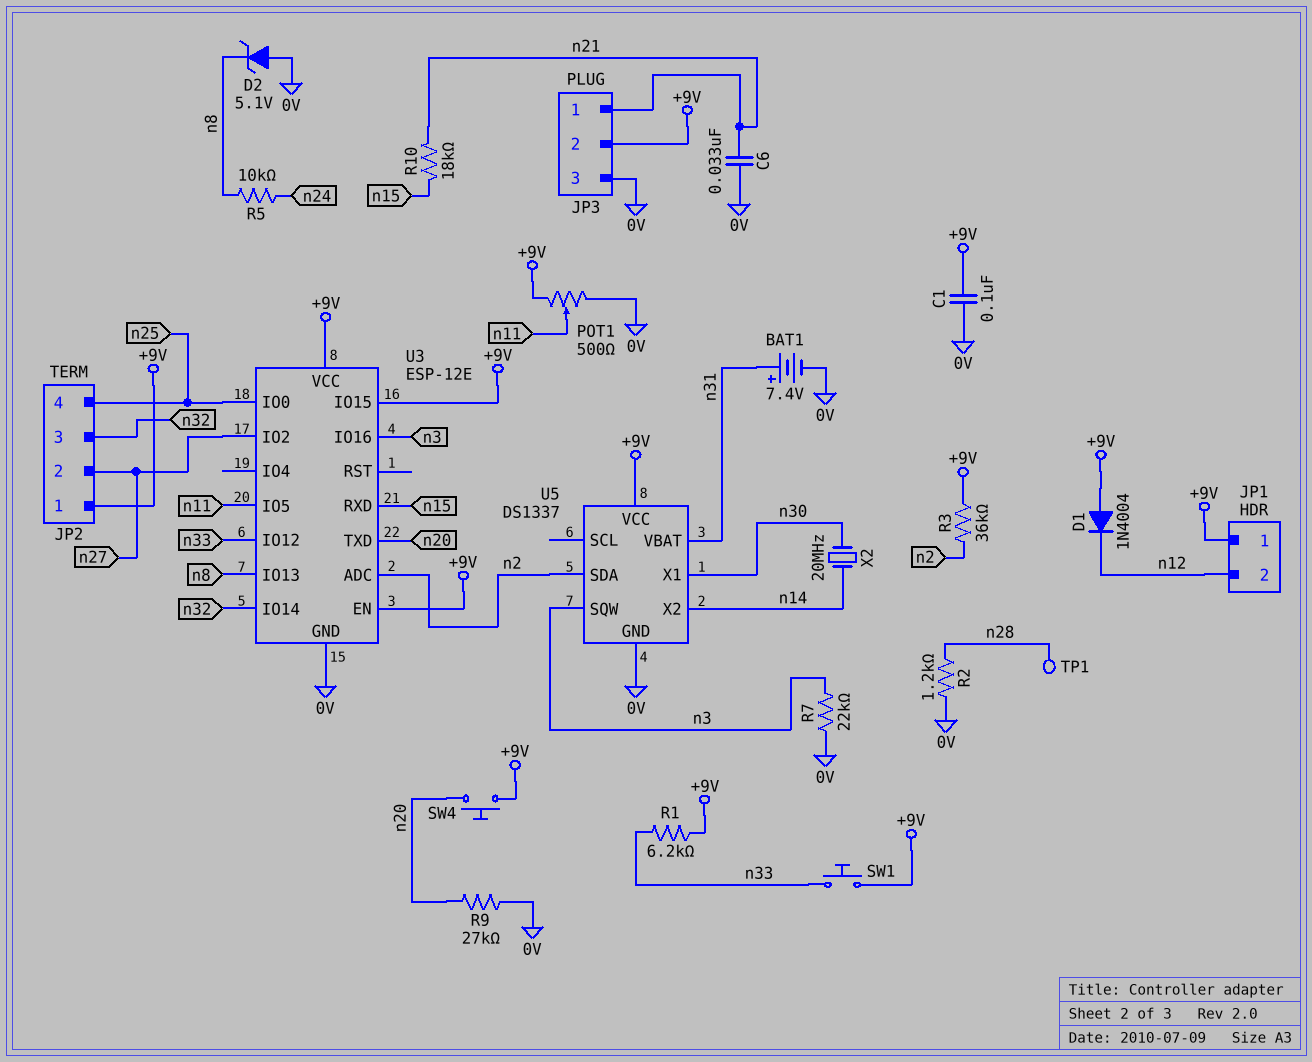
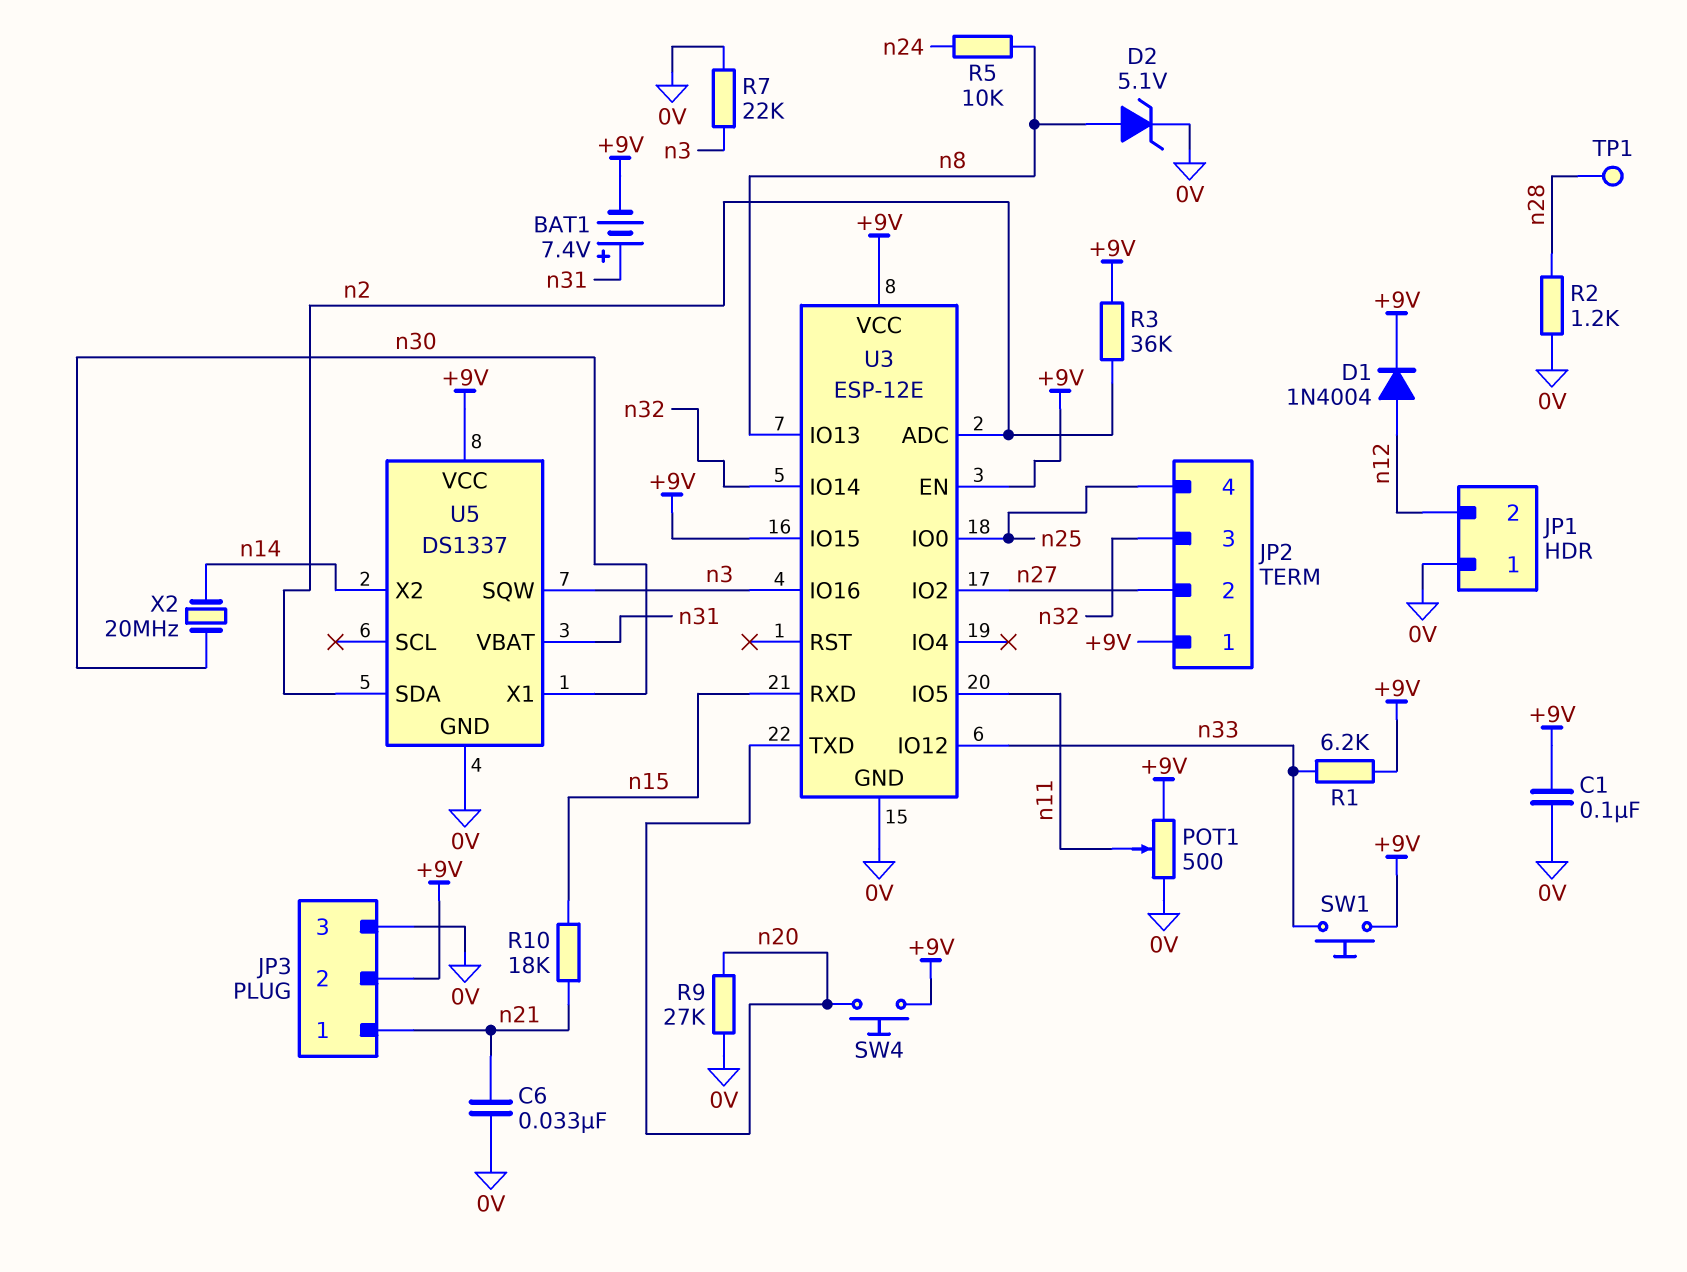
BAT1: 7.4V (plus n31, minus 0V) -> 7.4V (plus n31, minus +9V)
D1: diode 1N4004 (A +9V, K n12) -> diode 1N4004 (A n12, K +9V)
D2: zener 5.1V (A 0V, K n8) -> zener 5.1V (A n8, K 0V)
JP1 pin 1: +9V -> 0V

